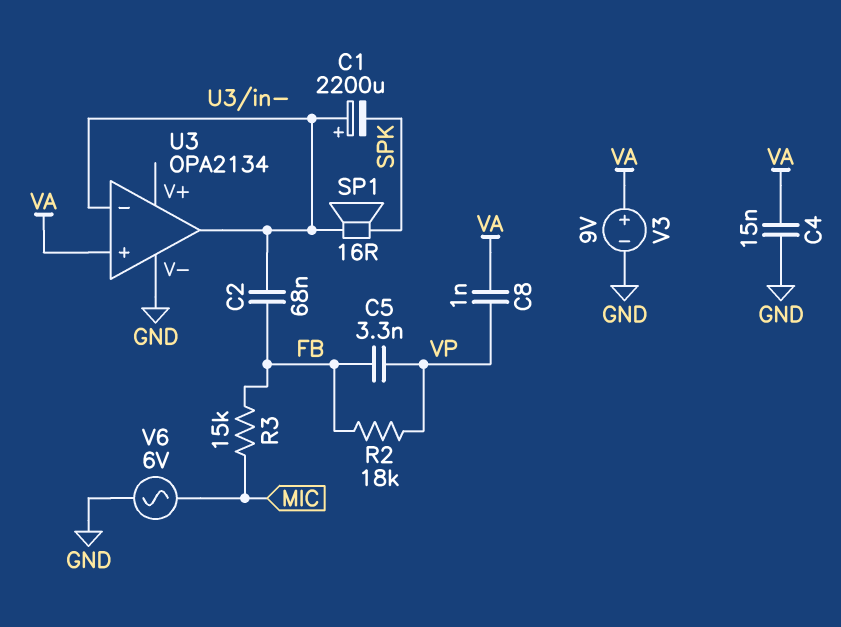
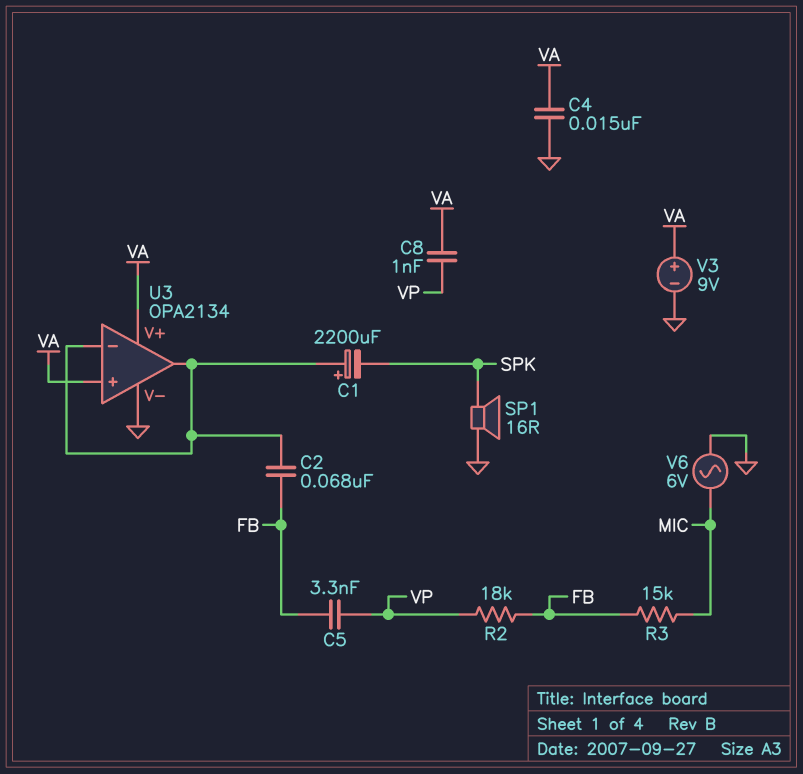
SP1: speaker 16R (SPK, U3/in-) -> speaker 16R (GND, SPK)
U3 pin V+: none -> VA

